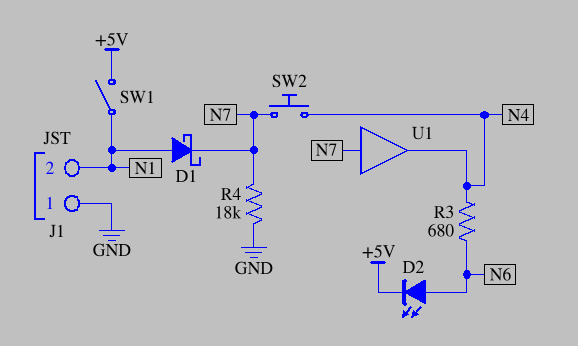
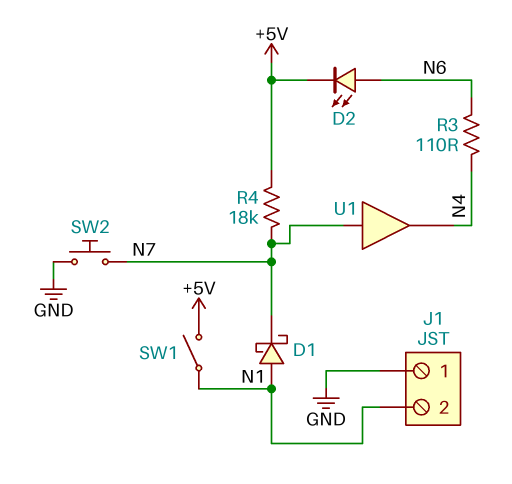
R3: 680 (N4, N6) -> 110 (N4, N6)
R4: 18k (GND, N7) -> 18k (+5V, N7)
SW2: button (N4, N7) -> button (GND, N7)

